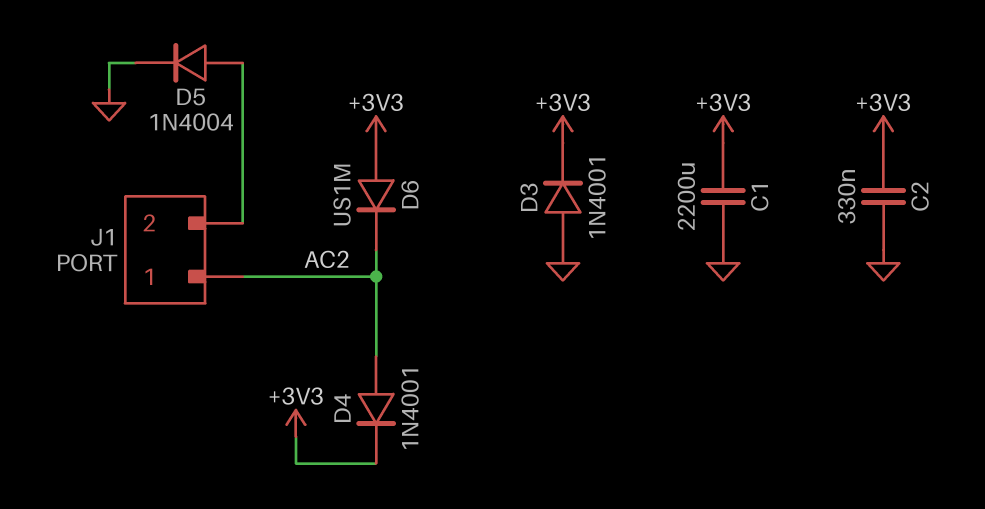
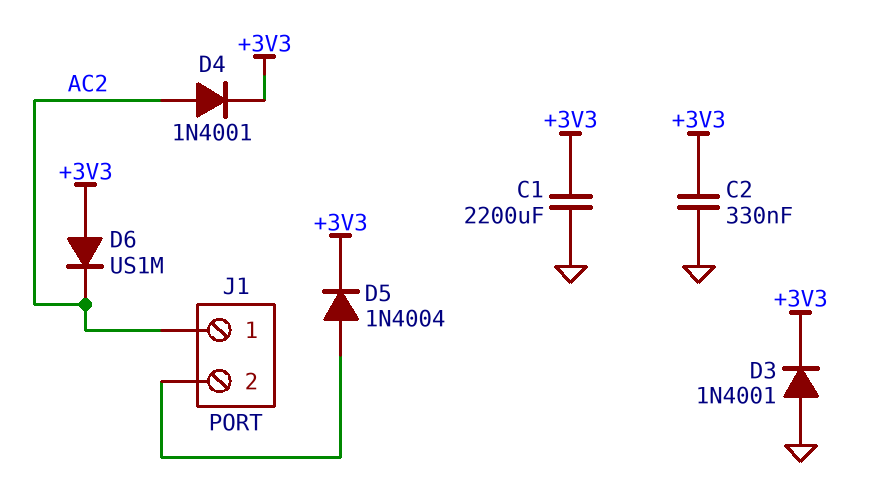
D5: diode 1N4004 (A J1/2, K GND) -> diode 1N4004 (A J1/2, K +3V3)

